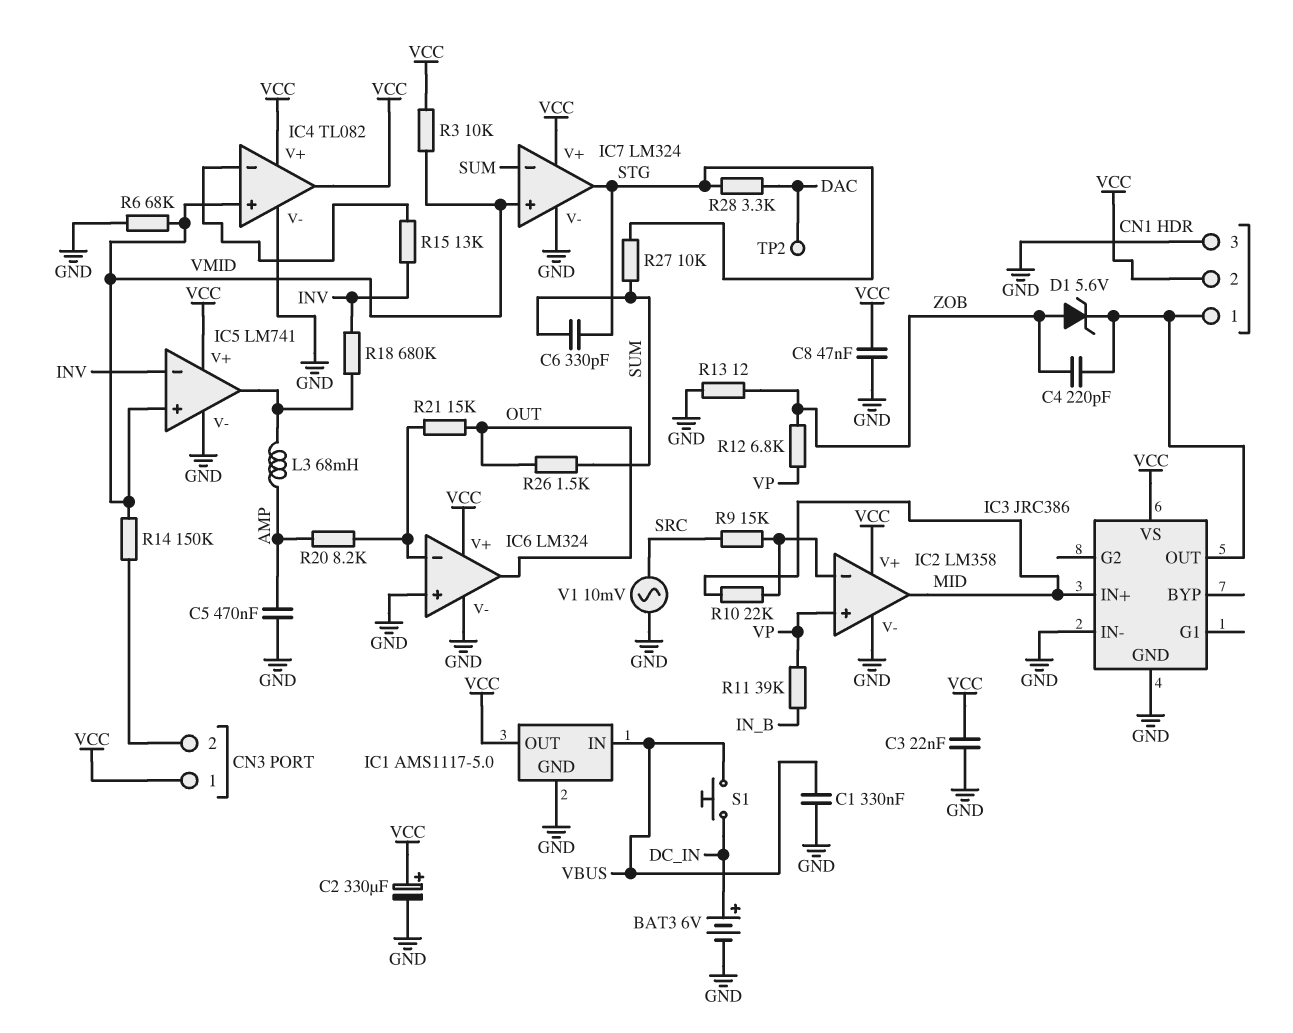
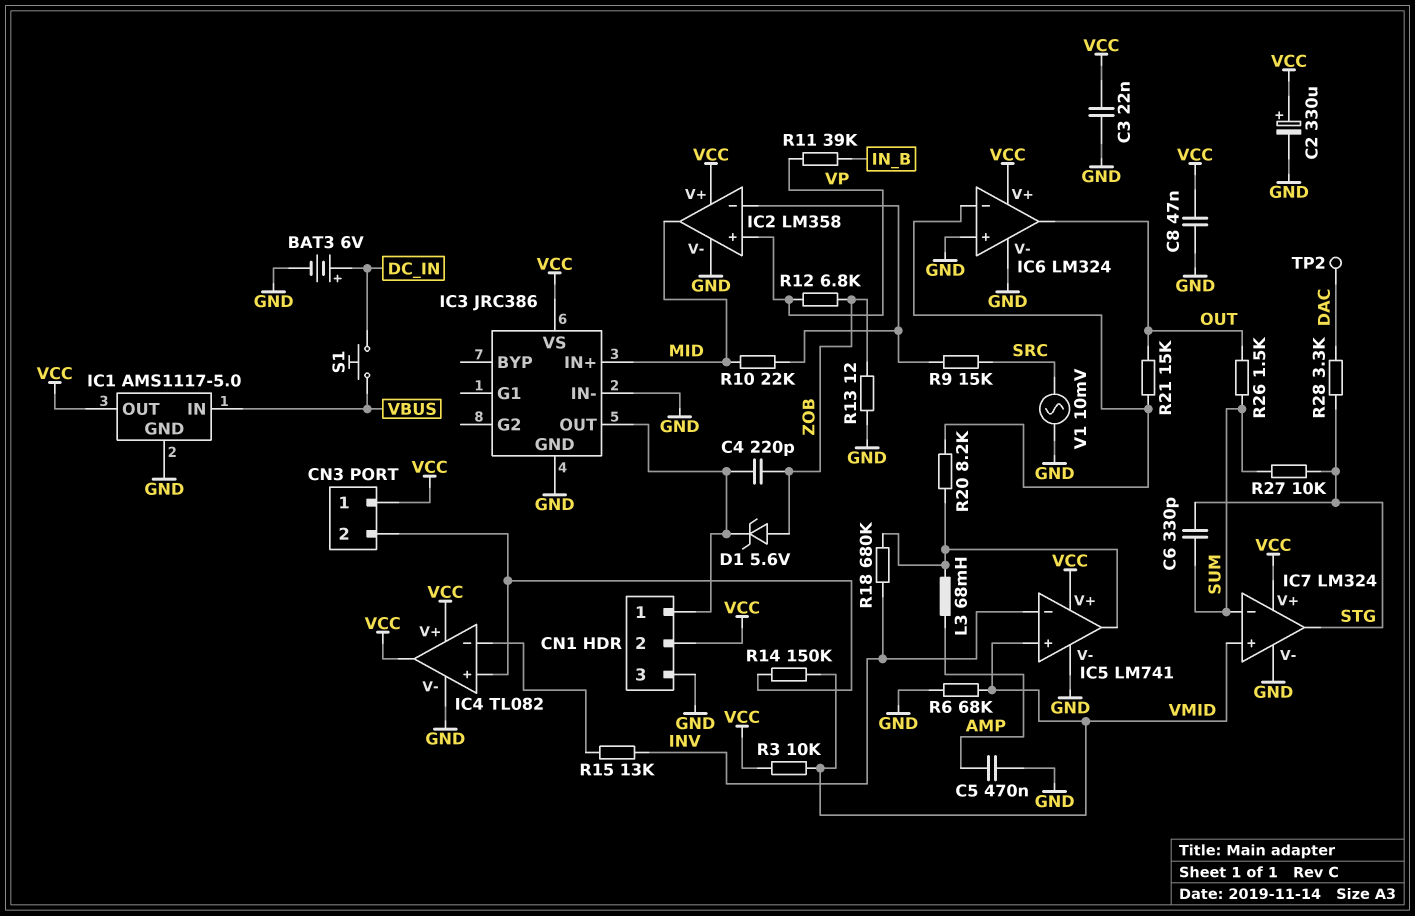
C1: 330nF (GND, VBUS) -> none
IC4 pin in+: VMID -> CN3/2
R20: 8.2k (AMP, IC6/in-) -> 8.2k (IC5/out, IC6/in-)

